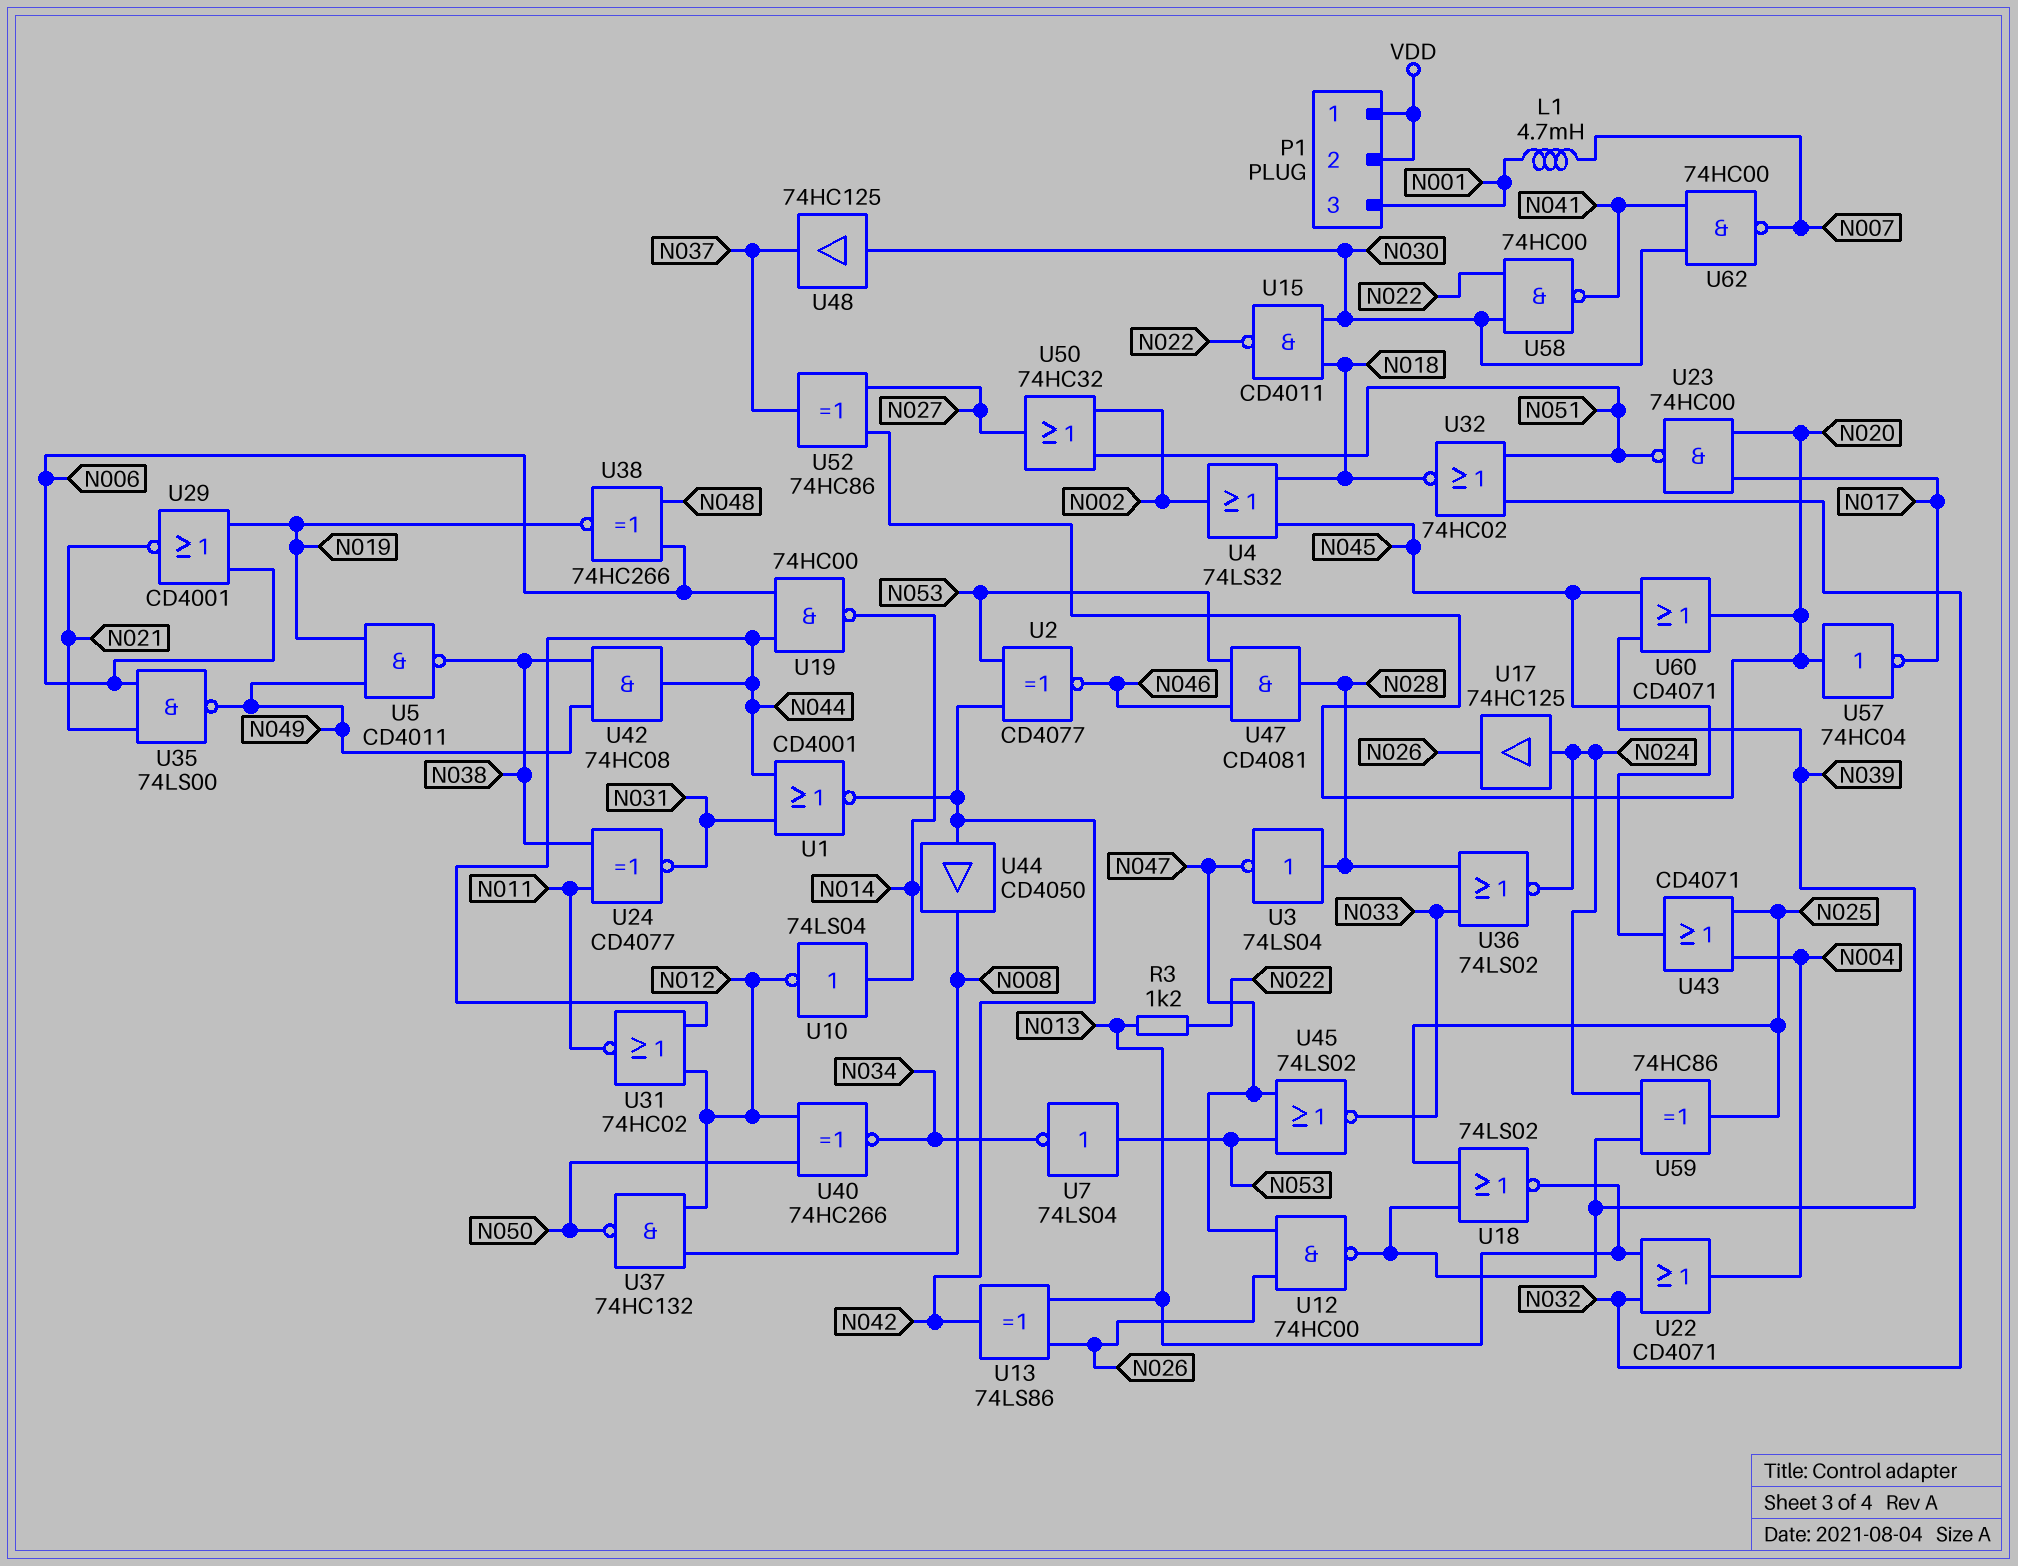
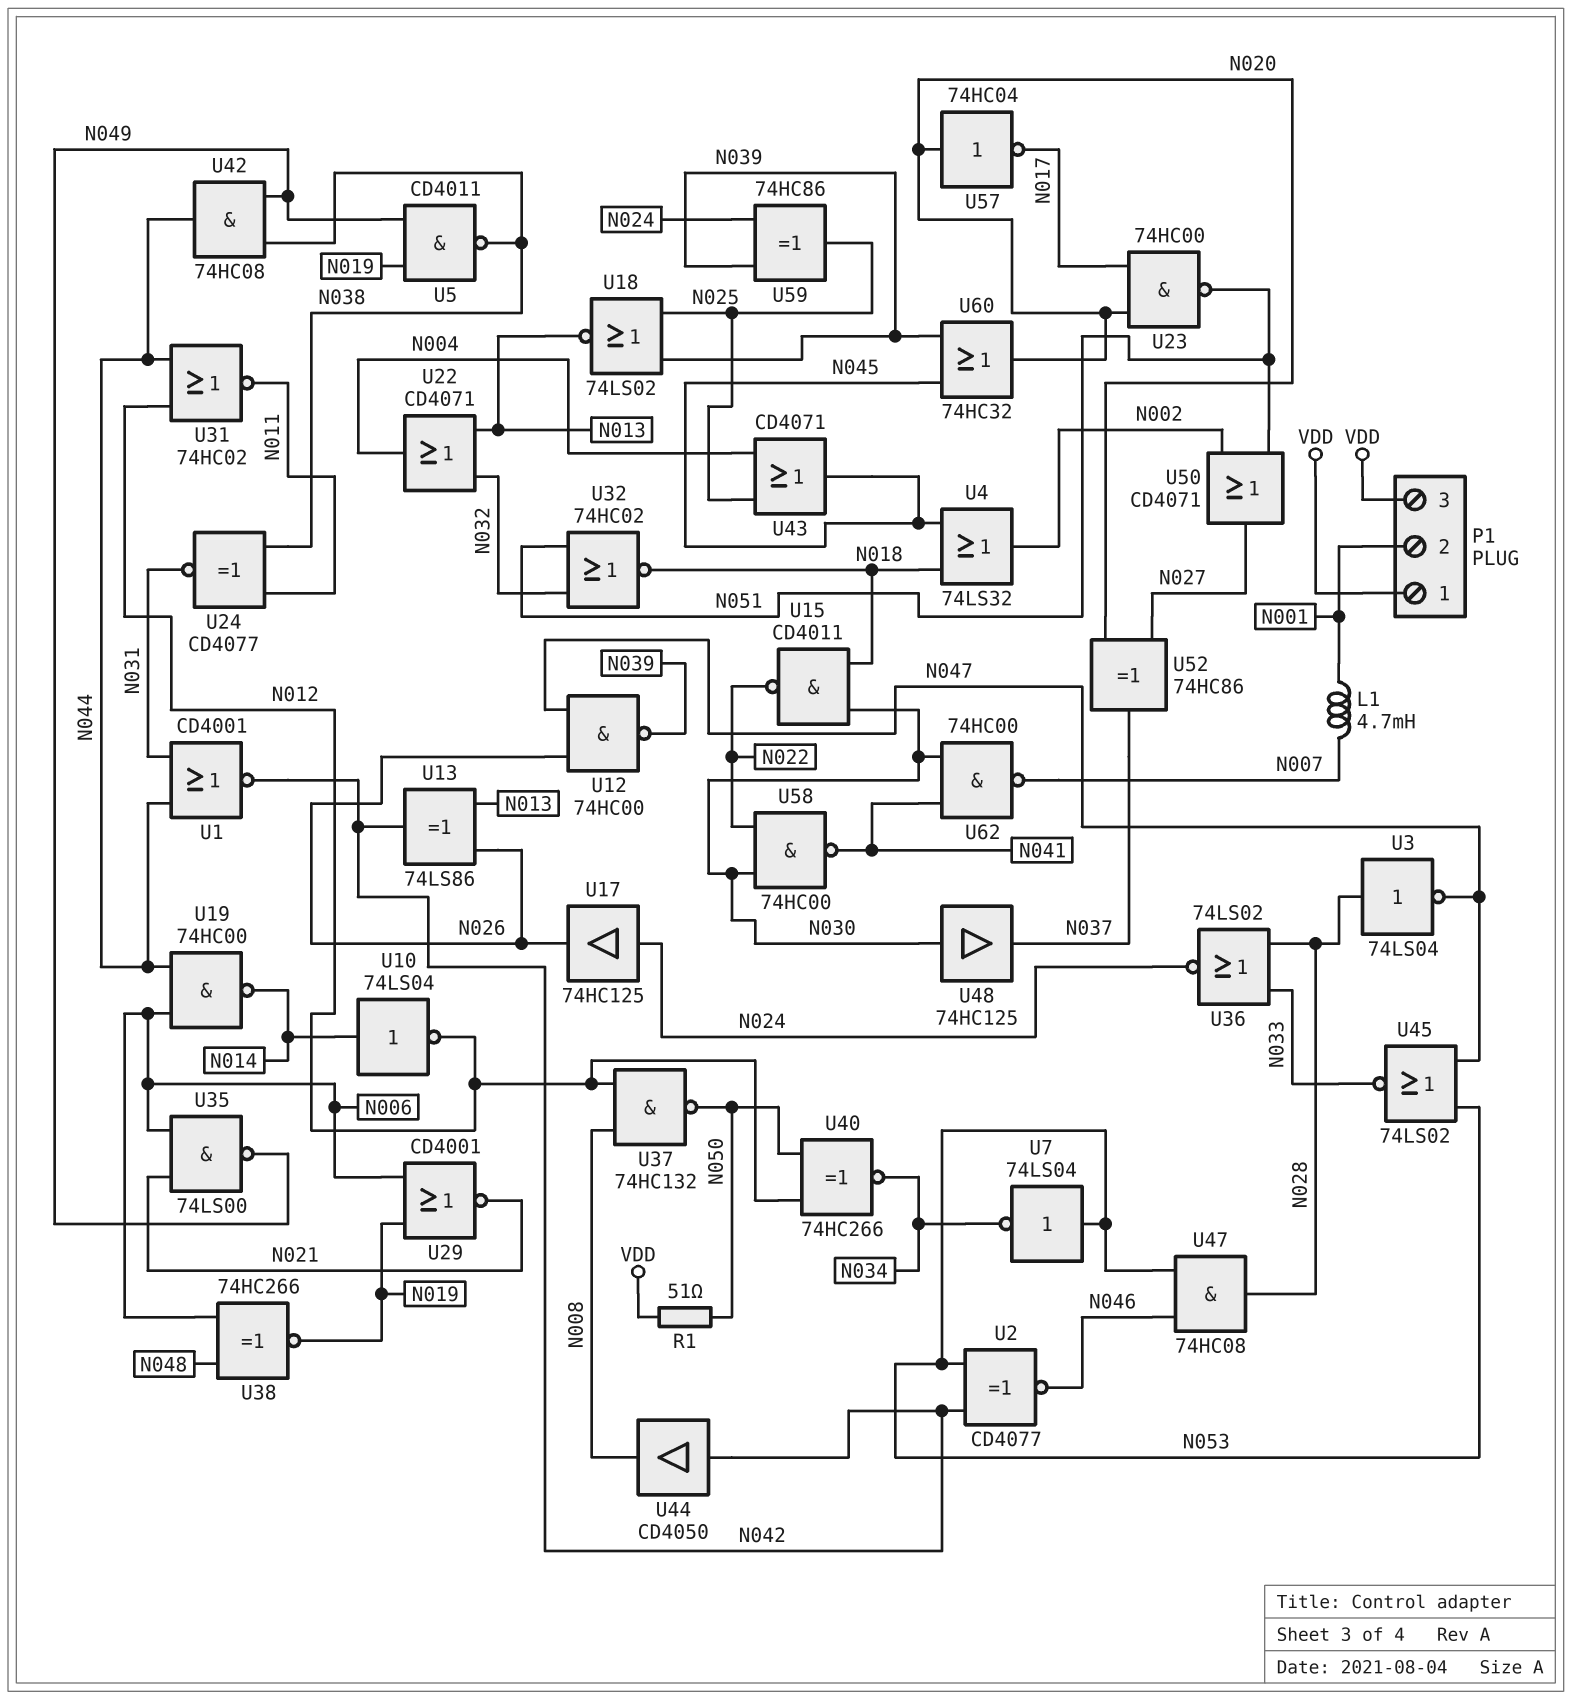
P1 pin 2: VDD -> N001
P1 pin 3: N001 -> VDD
R1: none -> 51 (N050, VDD)
R3: 1.2k (N013, N022) -> none
U47: AND CD4081 (in N046, in N053, out N028) -> AND 74HC08 (in N046, in N053, out N028)
U50: OR 74HC32 (in N002, in N051, out N027) -> OR CD4071 (in N002, in N051, out N027)
U60: OR CD4071 (in N039, in N045, out N020) -> OR 74HC32 (in N039, in N045, out N020)

